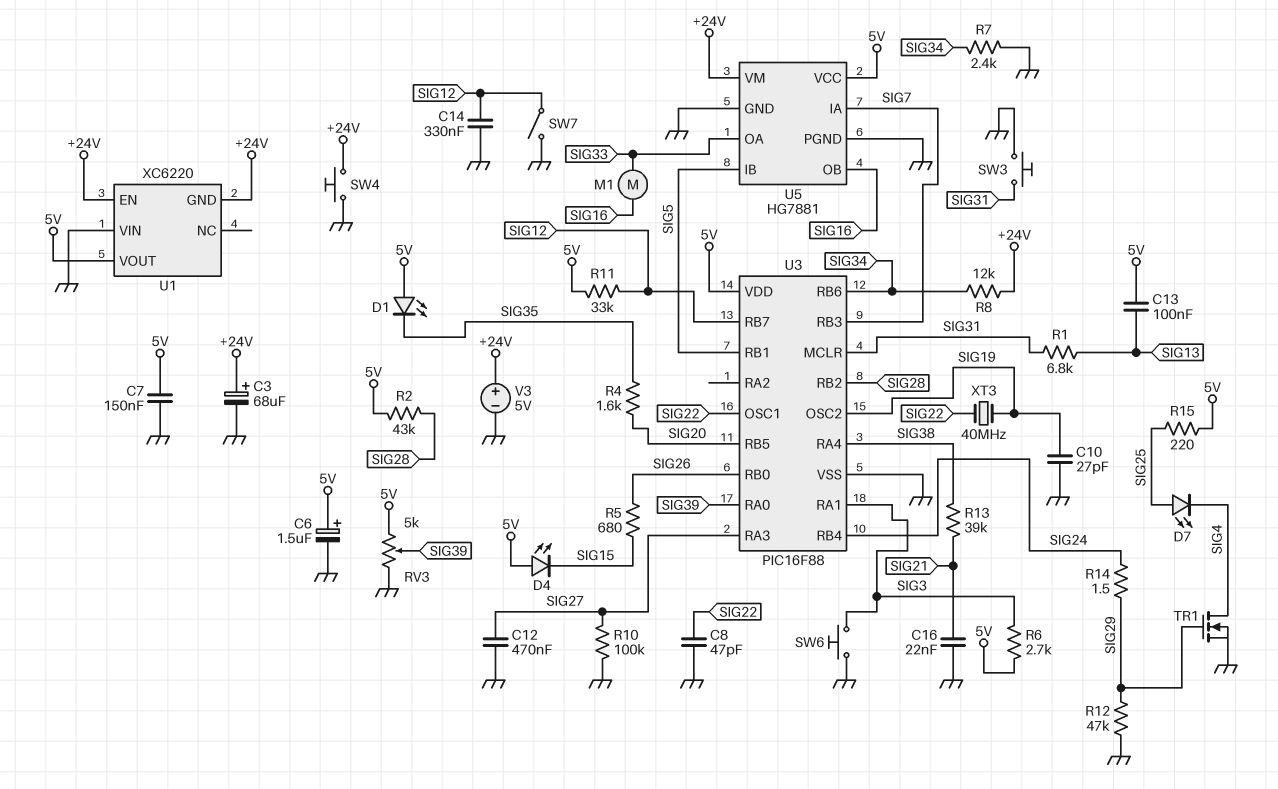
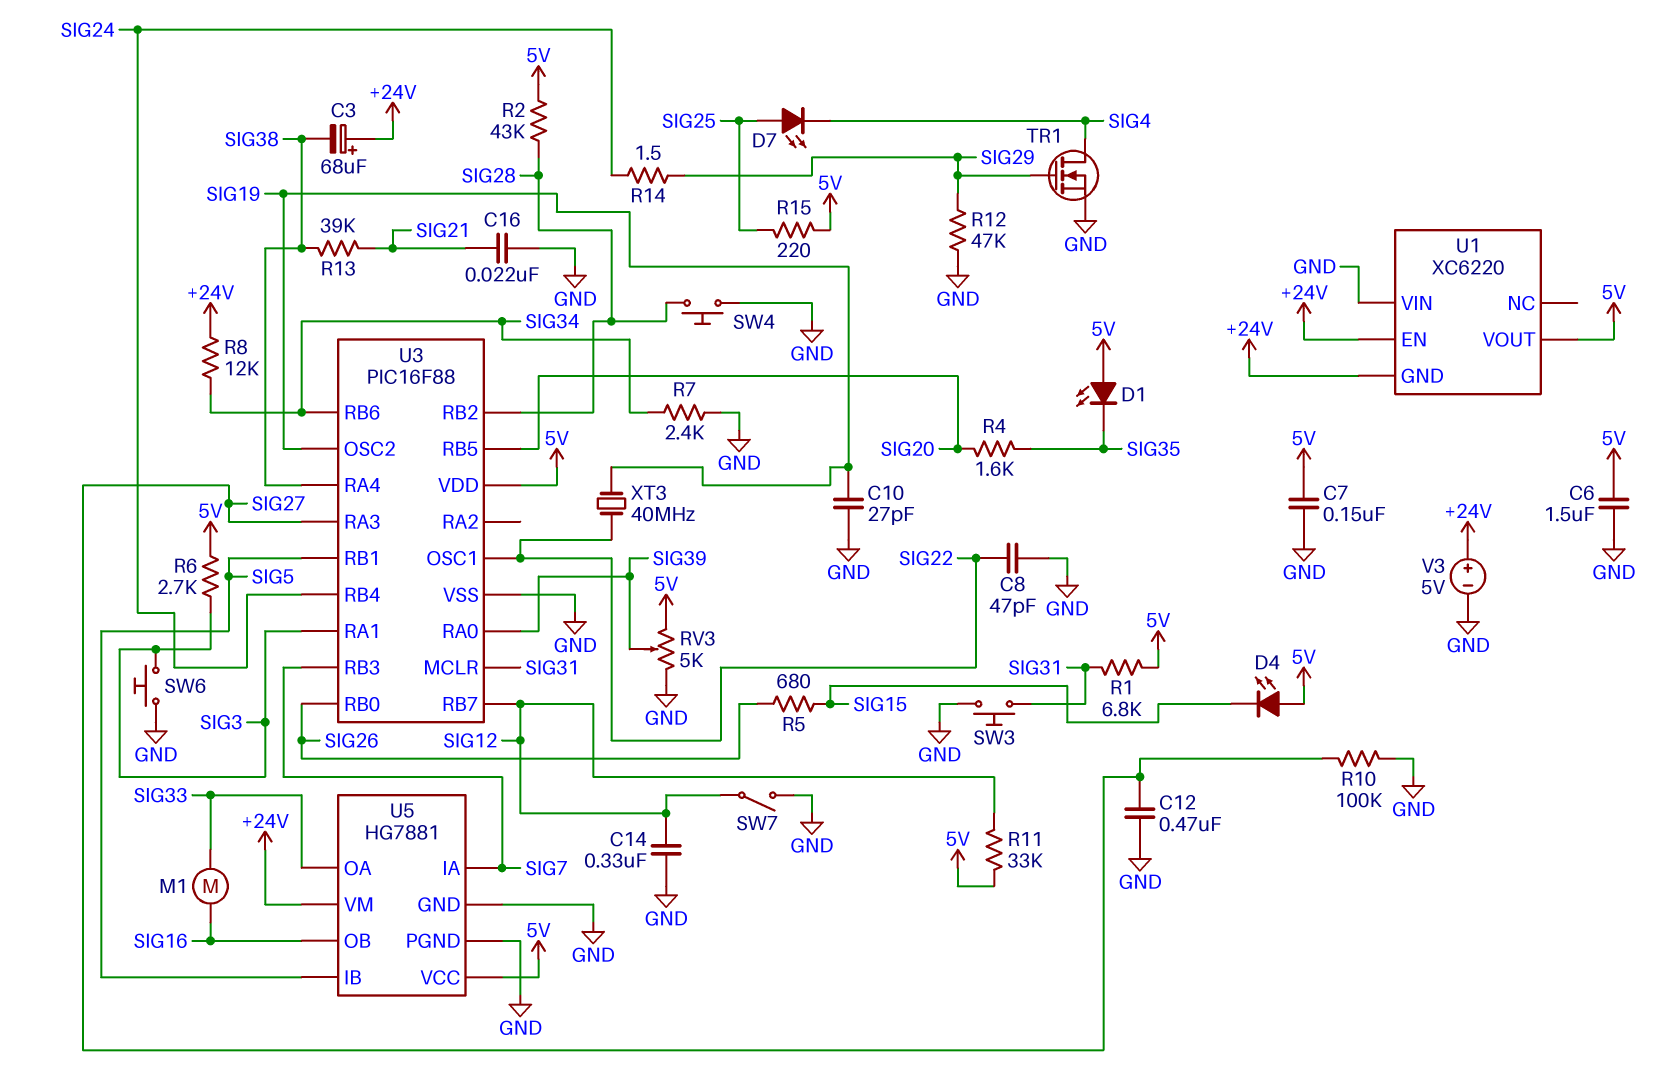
C3: 68uF (plus +24V, minus GND) -> 68uF (plus +24V, minus SIG38)
C6: 1.5uF (plus 5V, minus GND) -> 1.5uF (5V, GND)
C13: 100nF (5V, SIG13) -> none
R1: 6.8k (SIG13, SIG31) -> 6.8k (5V, SIG31)
SW4: button (+24V, GND) -> button (GND, SIG28)

